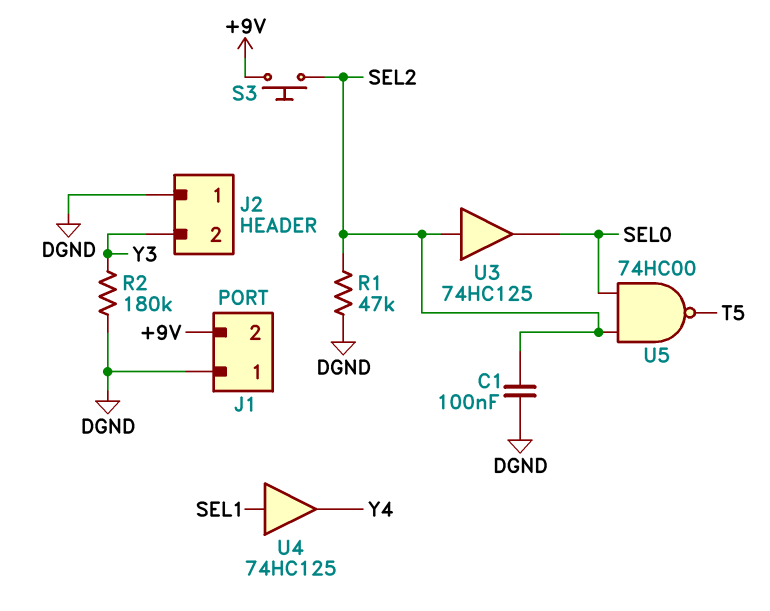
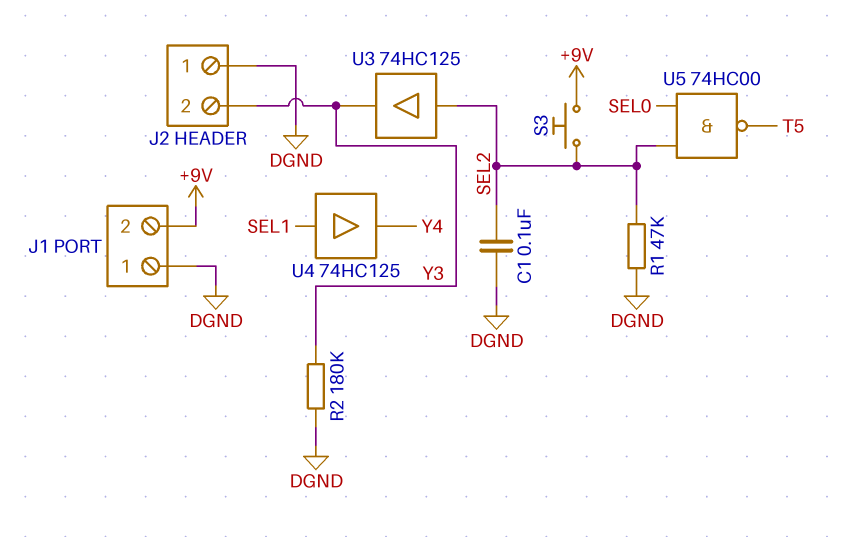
U3: buffer 74HC125 (in SEL2, out SEL0) -> buffer 74HC125 (in SEL2, out Y3)

